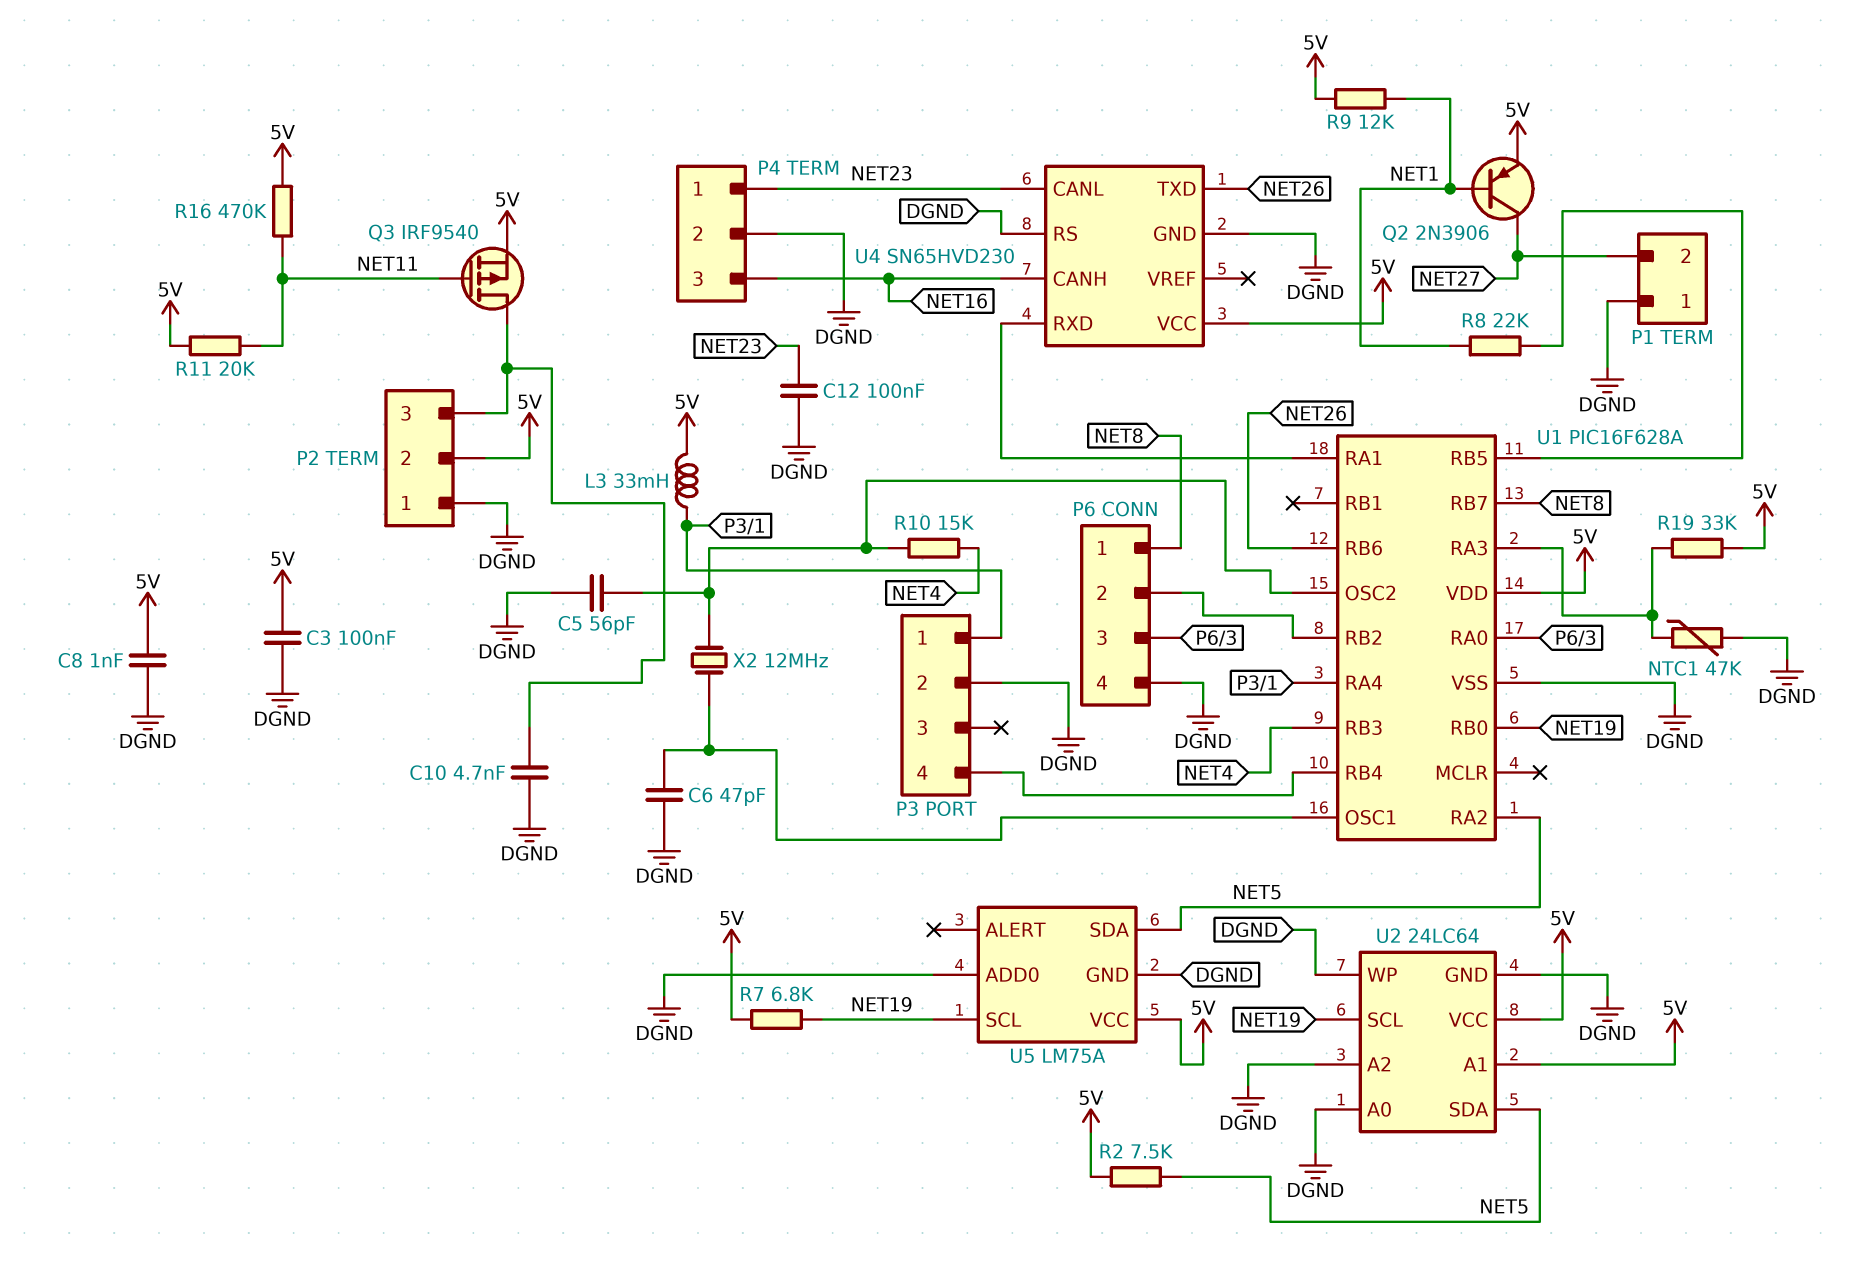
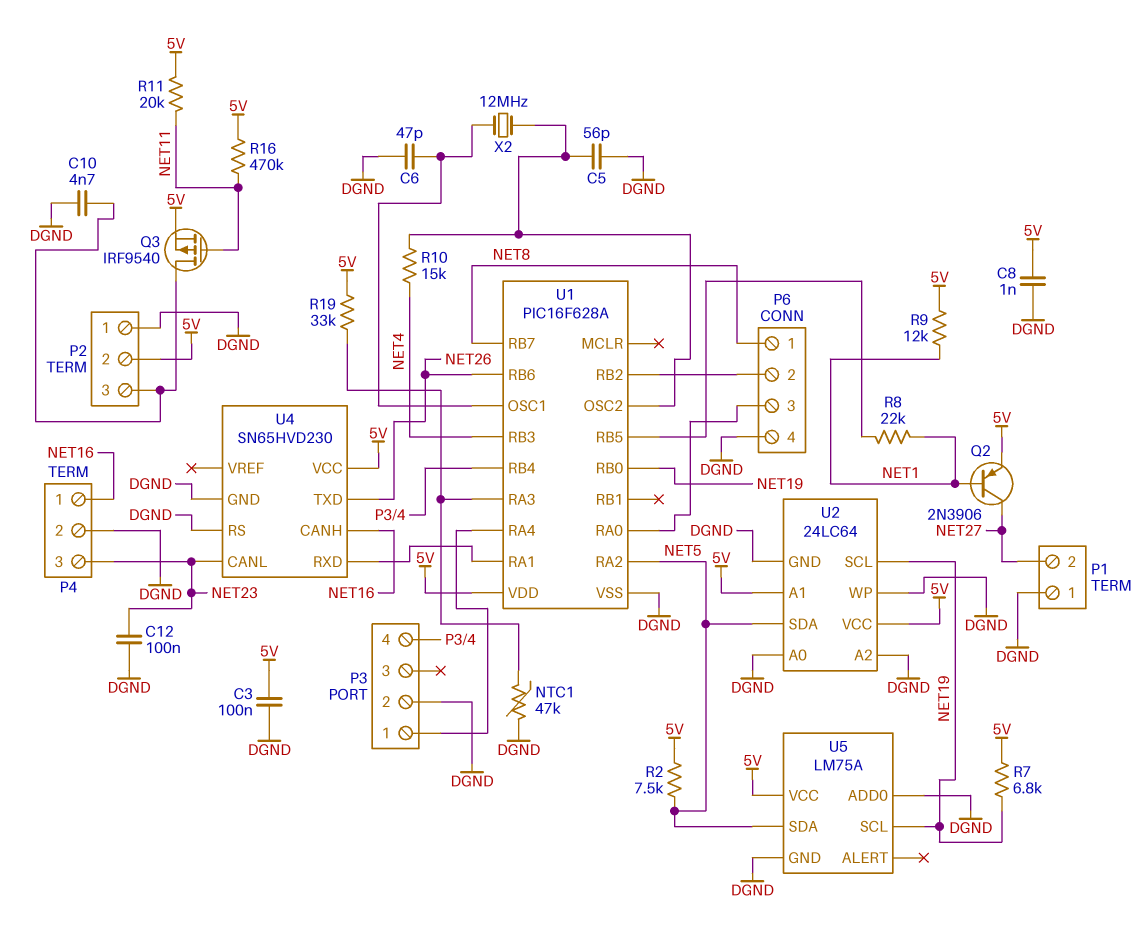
L3: 33mH (5V, P3/1) -> none
P4 pin 1: NET23 -> NET16
P4 pin 3: NET16 -> NET23

